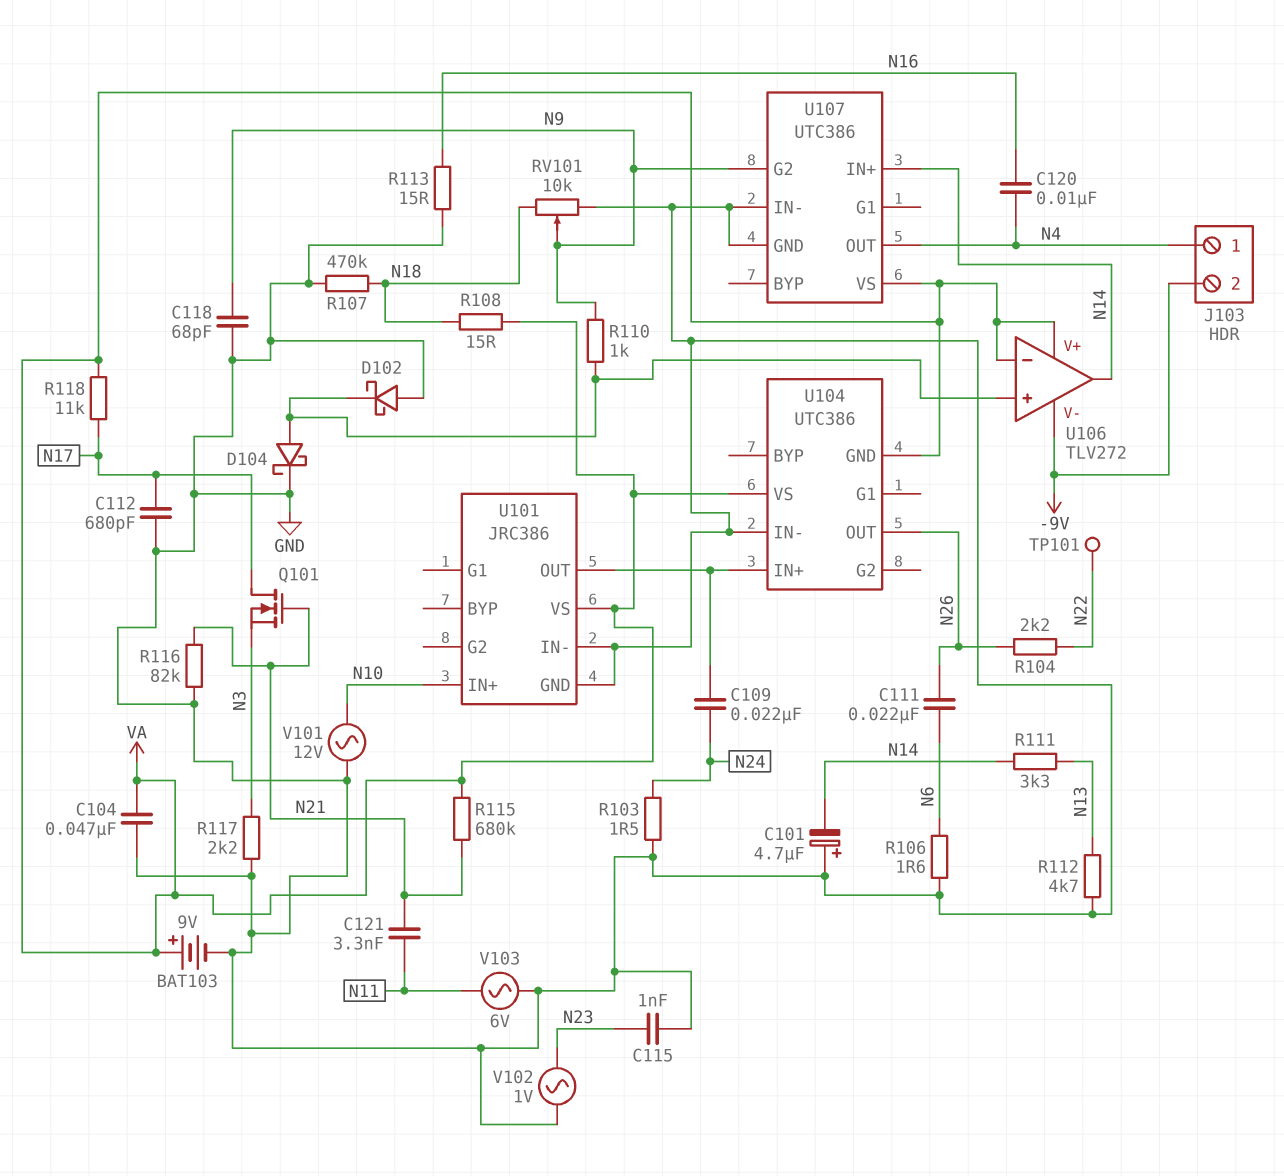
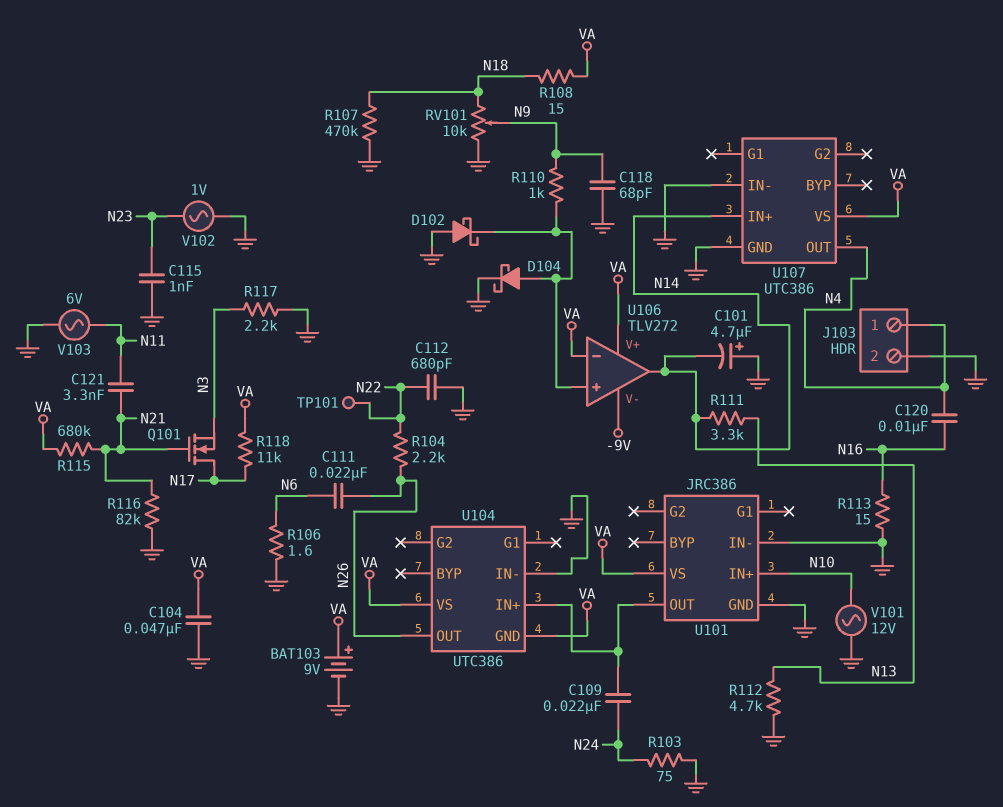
C112: 680pF (GND, N17) -> 680pF (GND, N22)
J103 pin 2: -9V -> GND
R103: 1.5 (GND, N24) -> 75 (GND, N24)
U107 pin G2: N9 -> none

